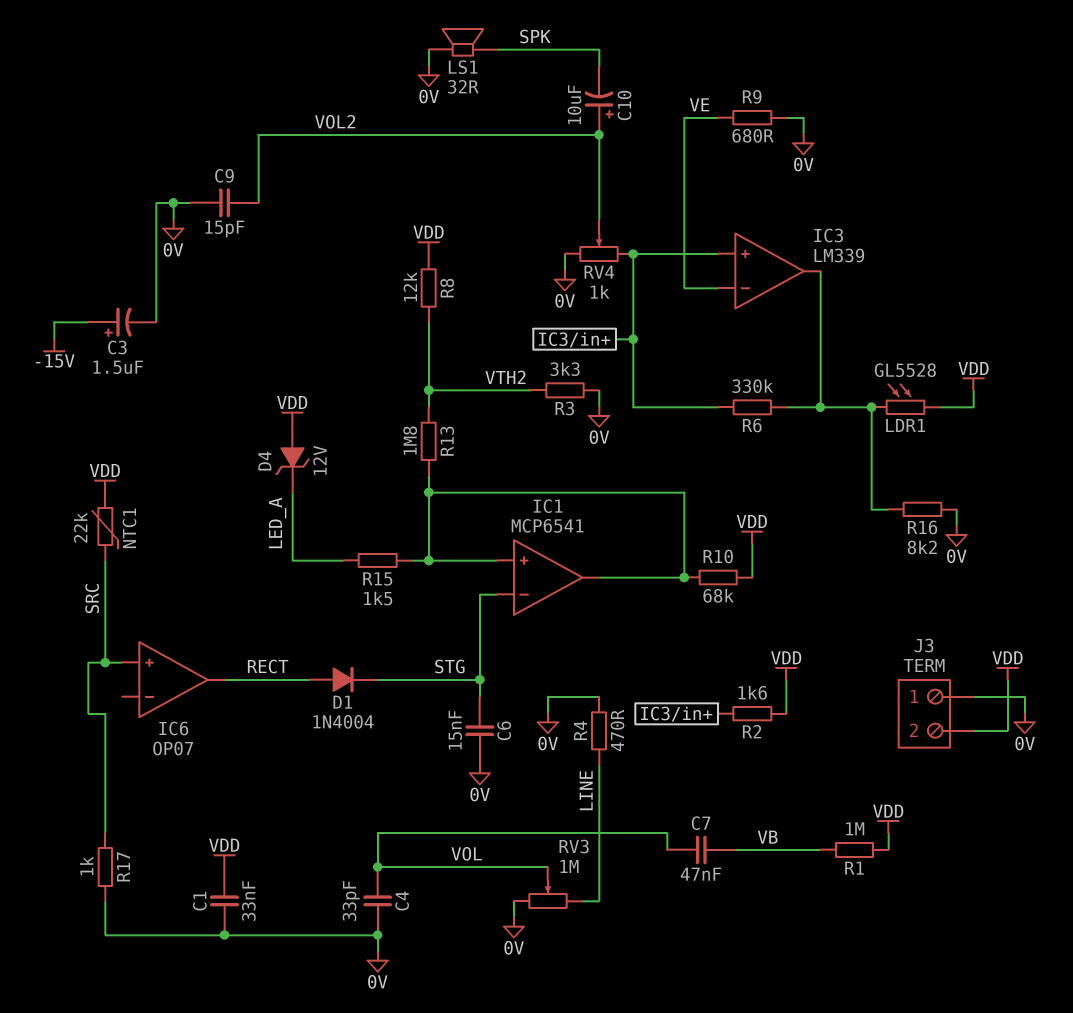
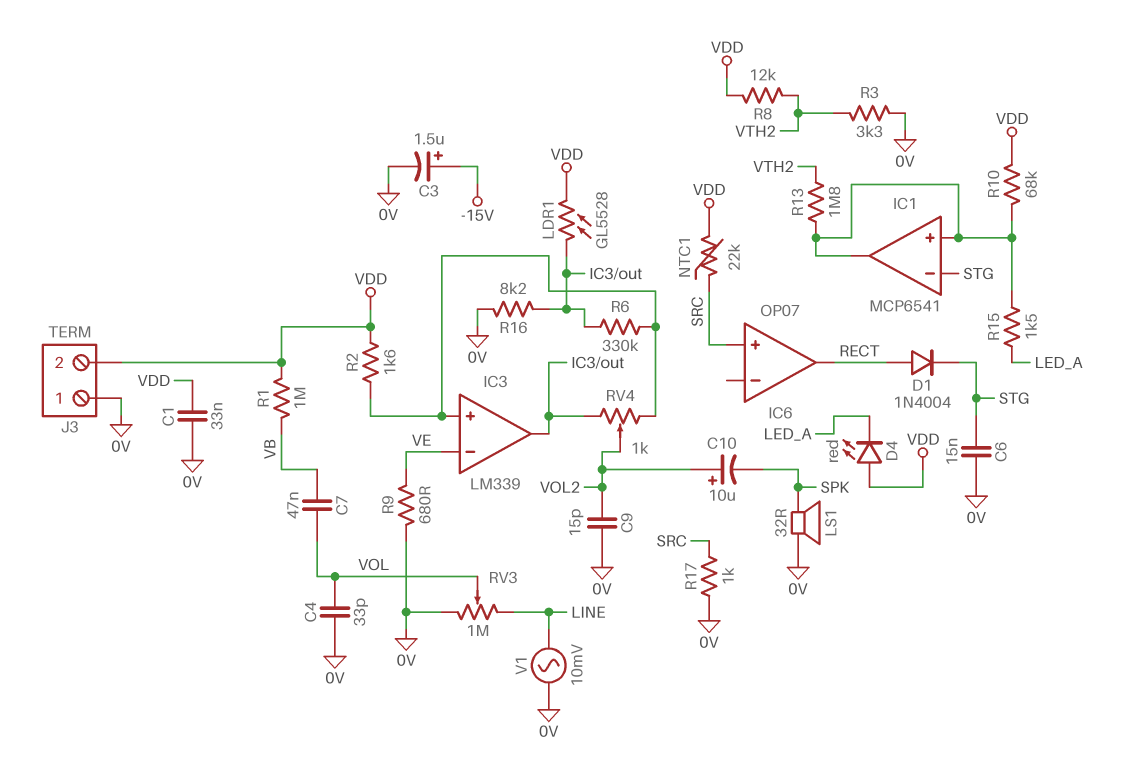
D4: zener 12V (A VDD, K LED_A) -> LED red (A VDD, K LED_A)
R4: 470 (0V, LINE) -> none
RV4: 1k (0V, IC3/in+, wiper VOL2) -> 1k (IC3/in+, IC3/out, wiper VOL2)
V1: none -> AC 10mV (0V, LINE)

